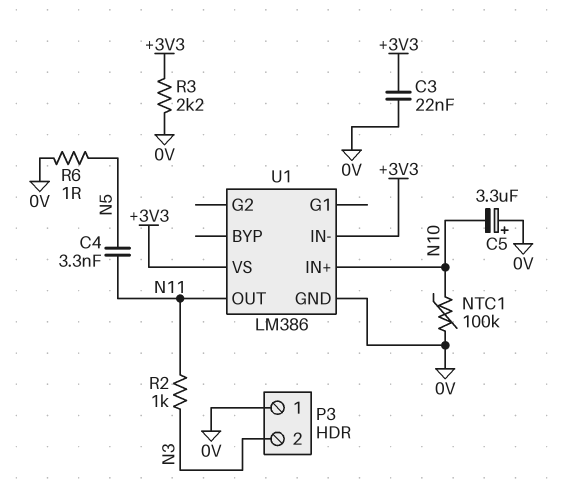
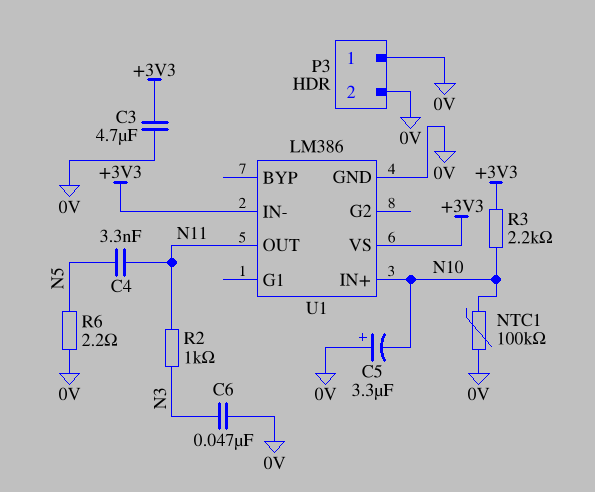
C3: 22nF (+3V3, 0V) -> 4.7uF (+3V3, 0V)
C6: none -> 47nF (0V, N3)
P3 pin 2: N3 -> 0V
R3: 2.2k (+3V3, 0V) -> 2.2k (+3V3, N10)
R6: 1 (0V, N5) -> 2.2 (0V, N5)

